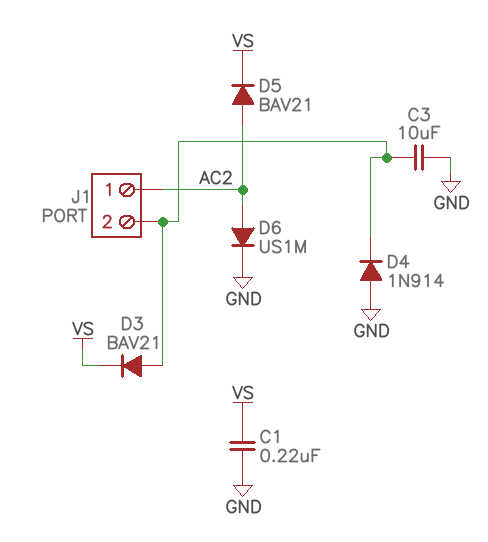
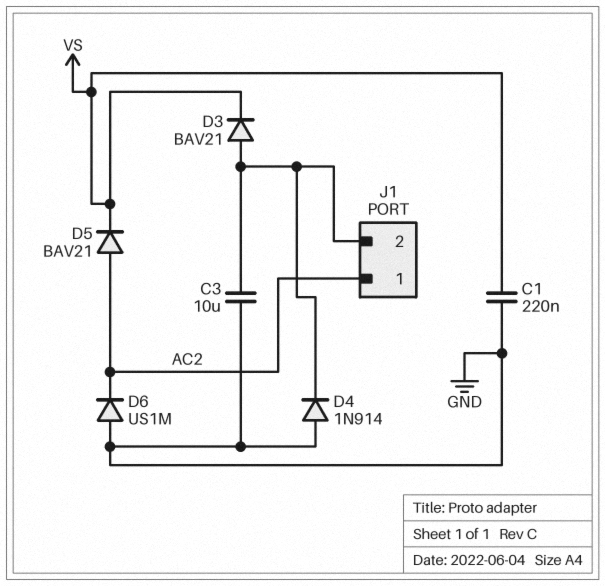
D6: diode US1M (A AC2, K GND) -> diode US1M (A GND, K AC2)

